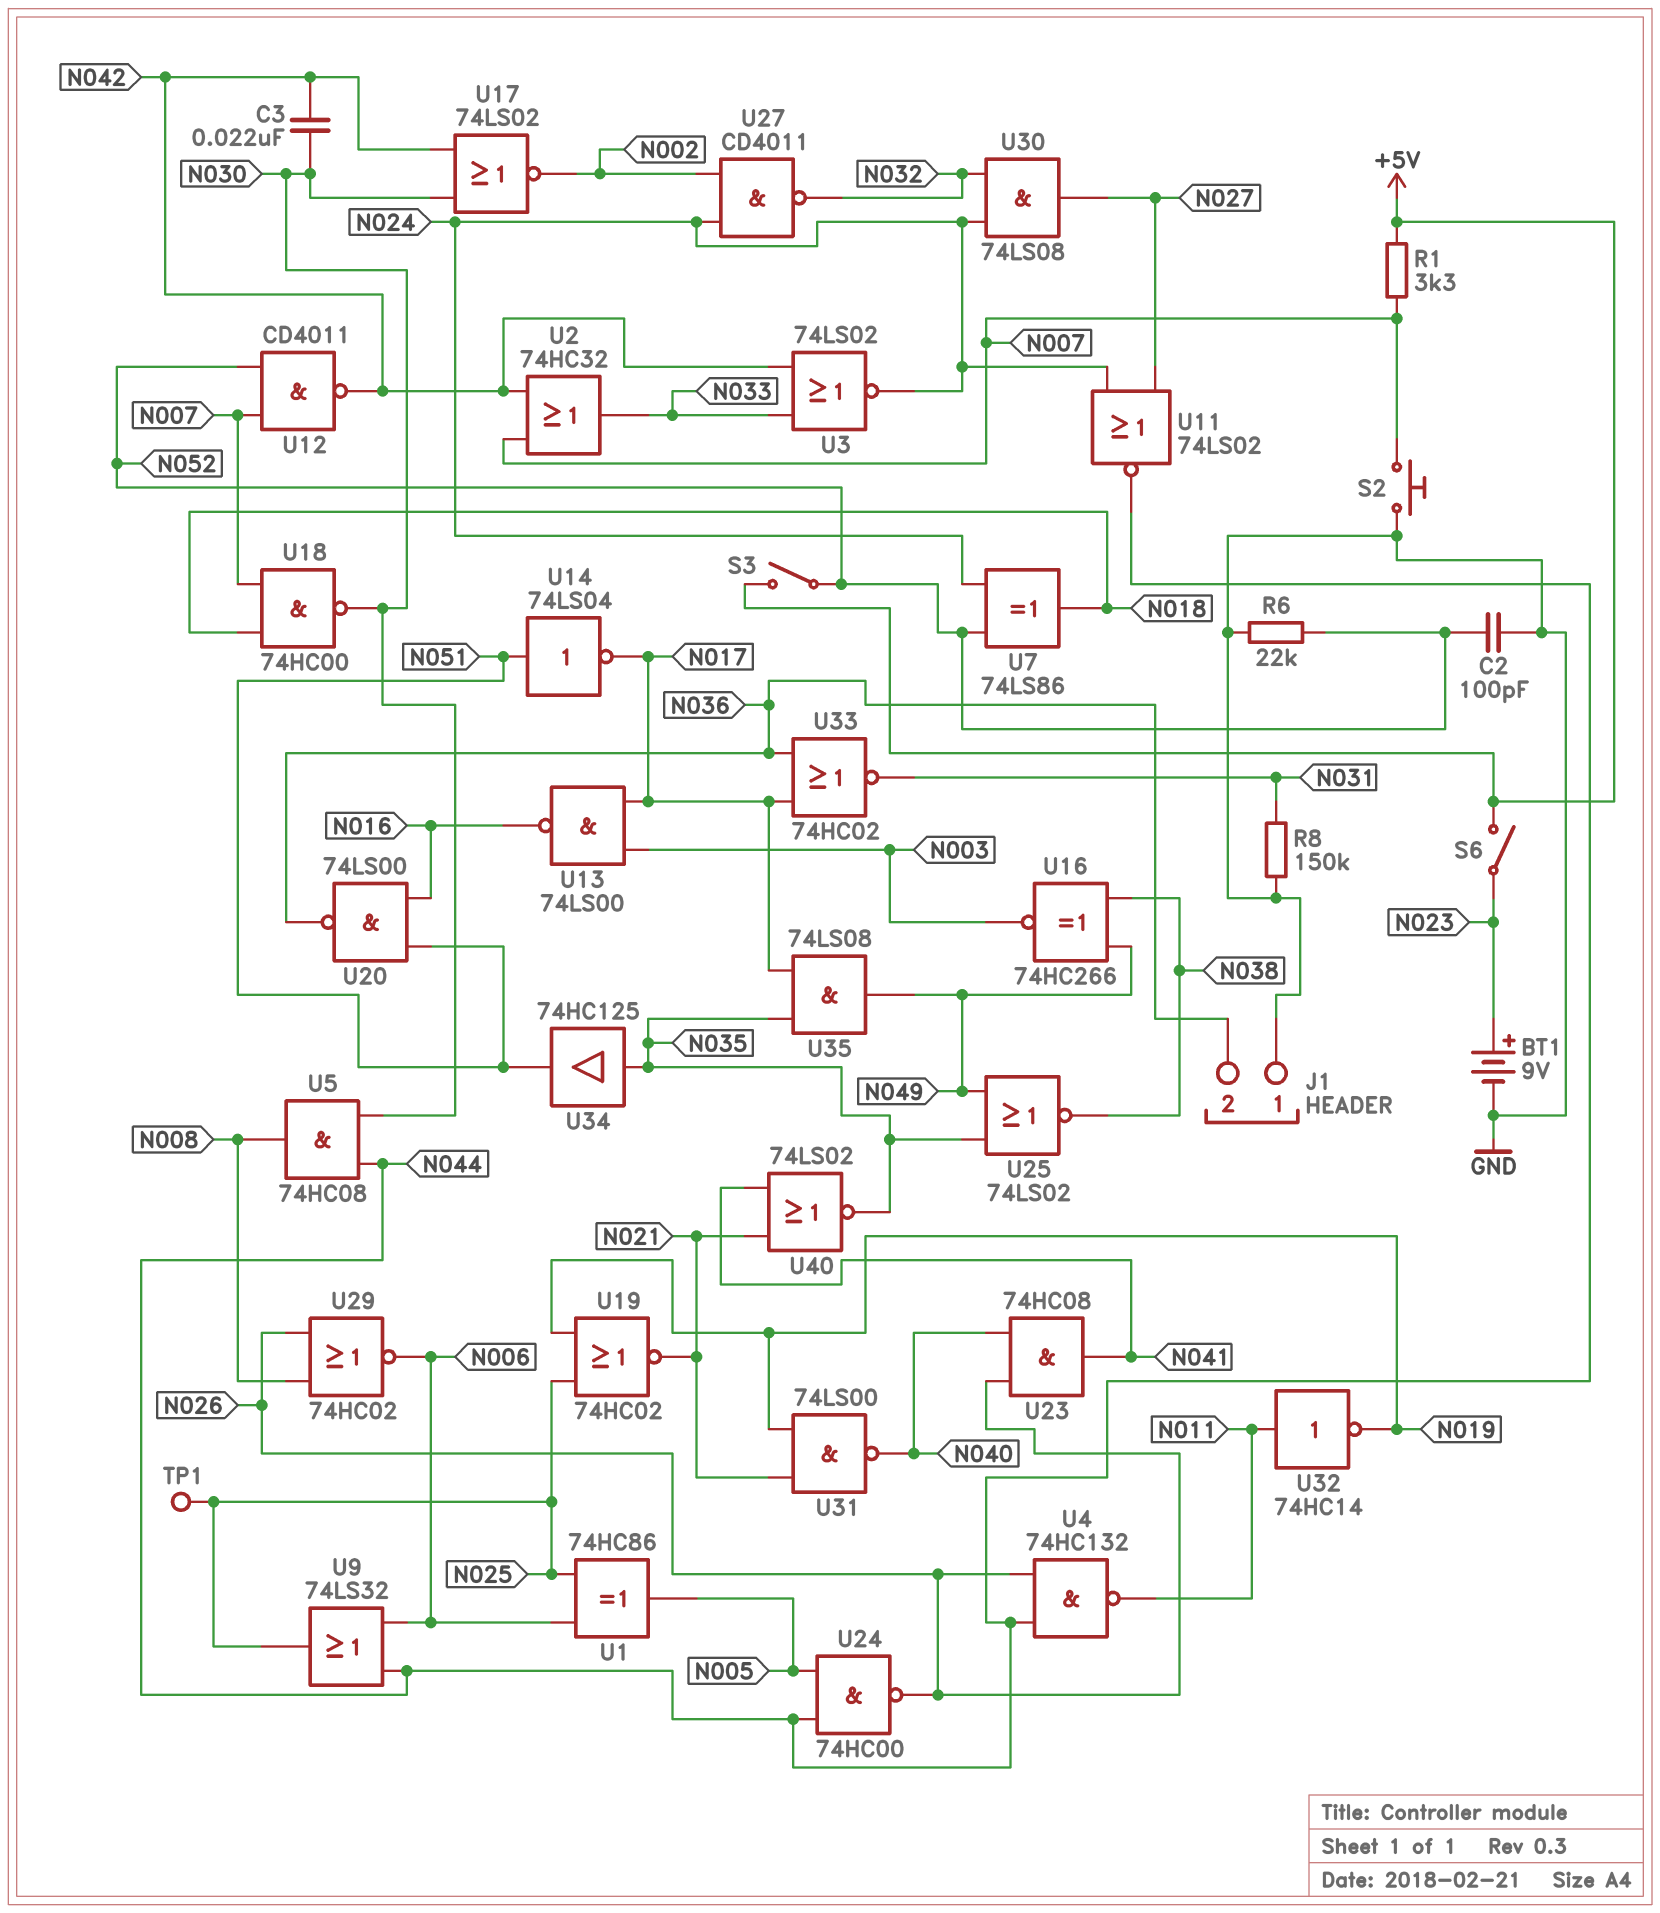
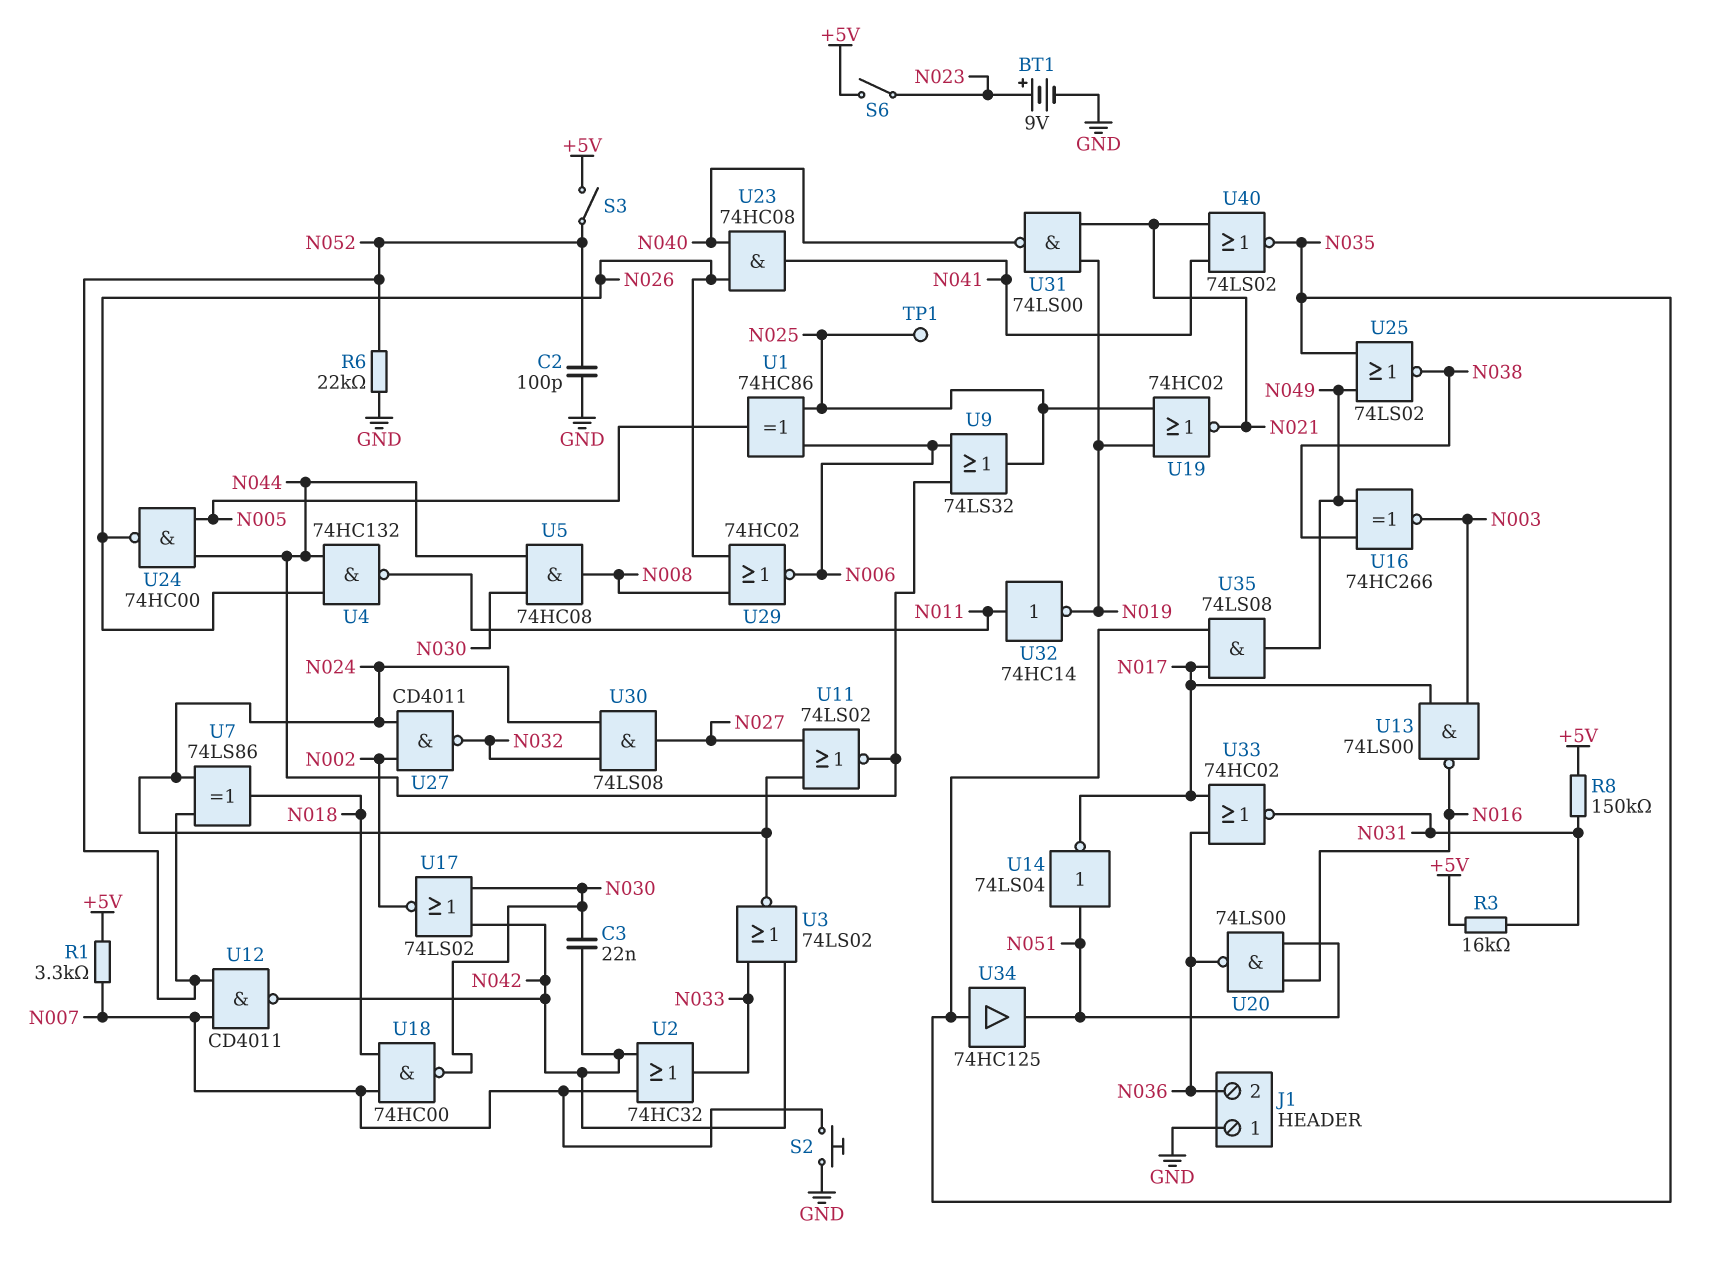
R3: none -> 16k (+5V, N031)
R8: 150k (GND, N031) -> 150k (+5V, N031)

